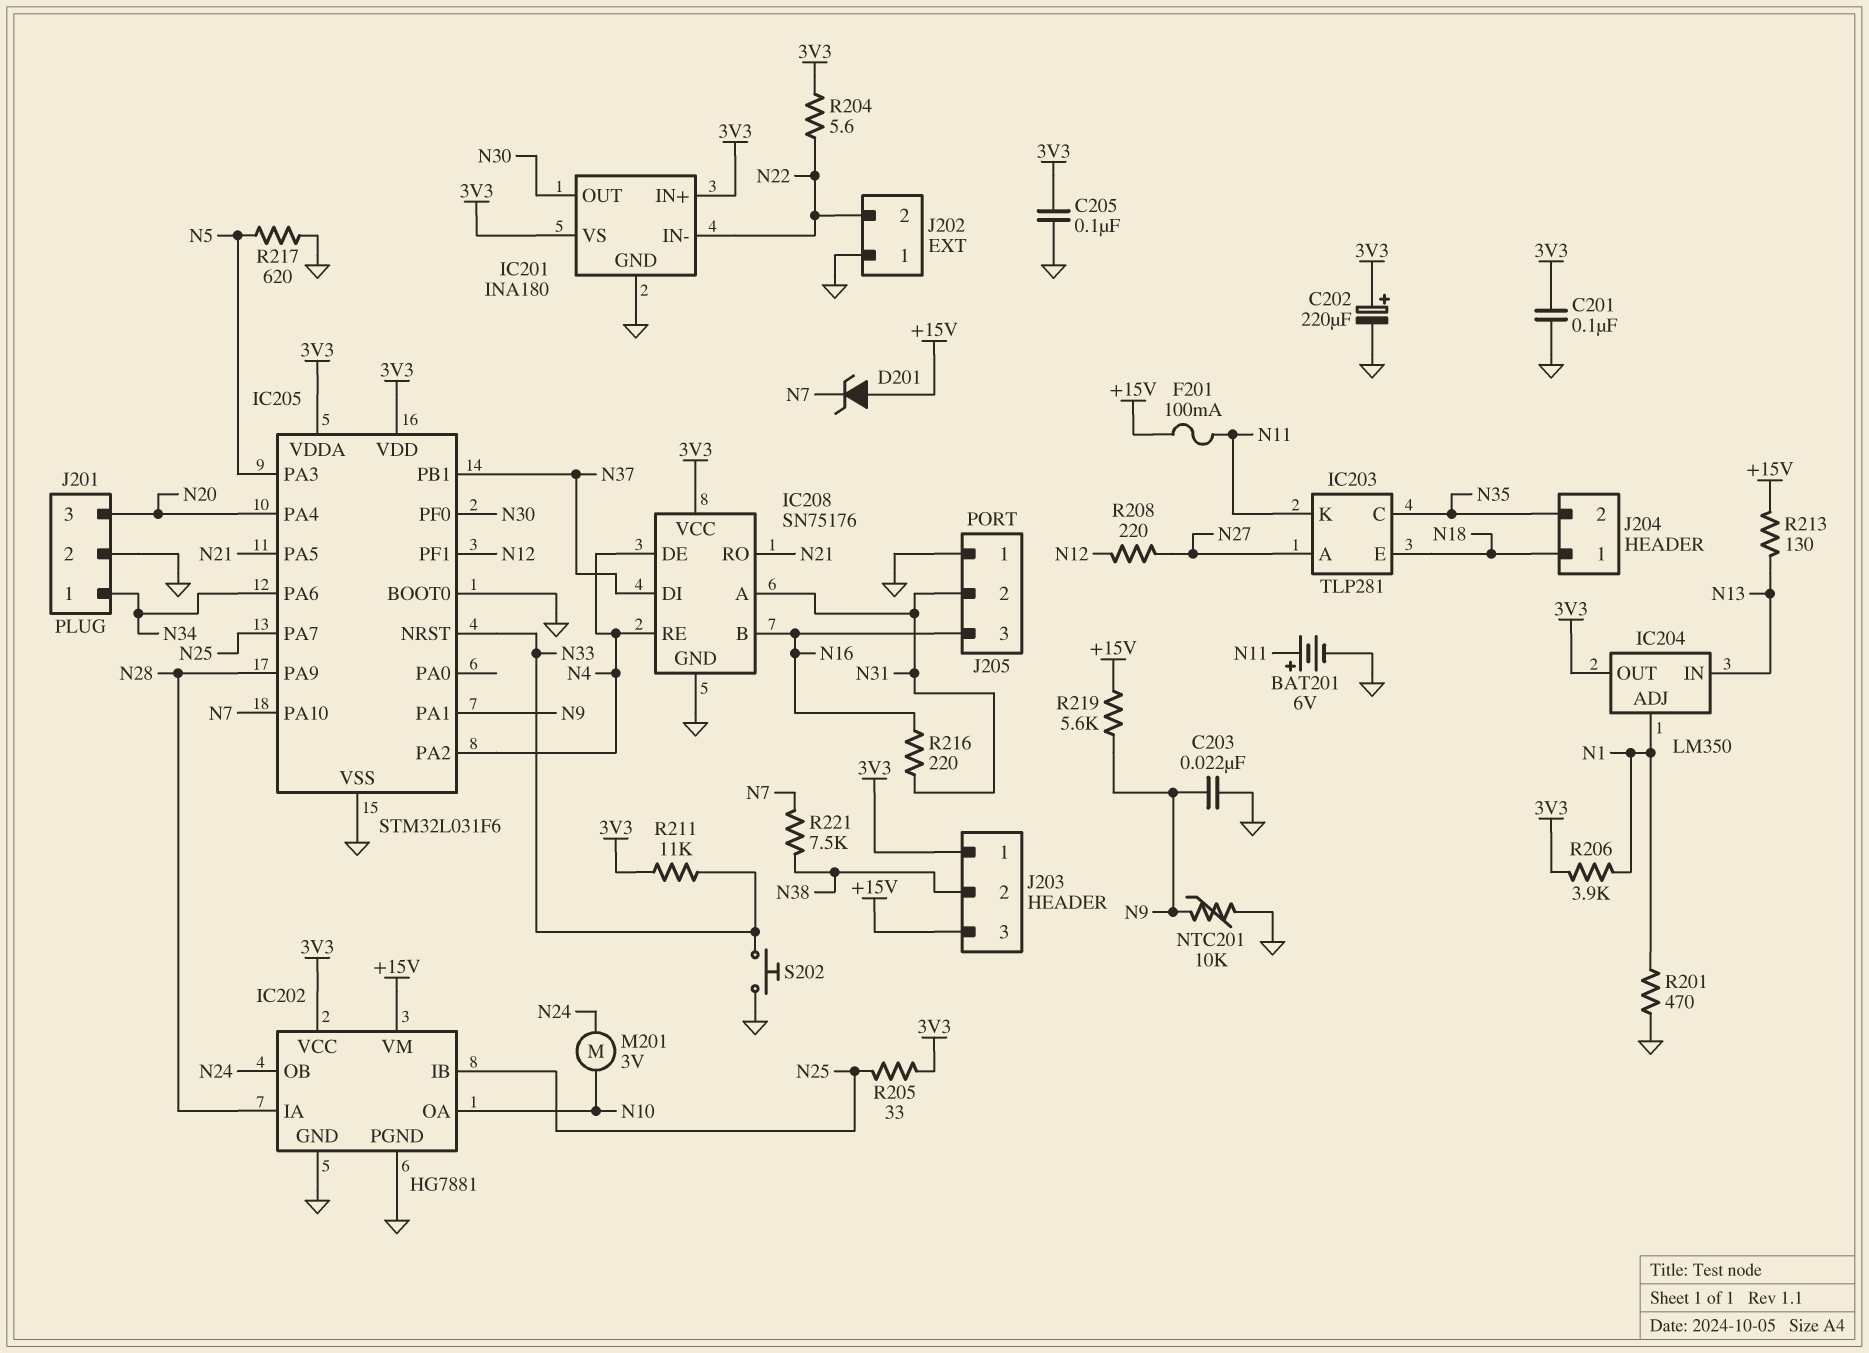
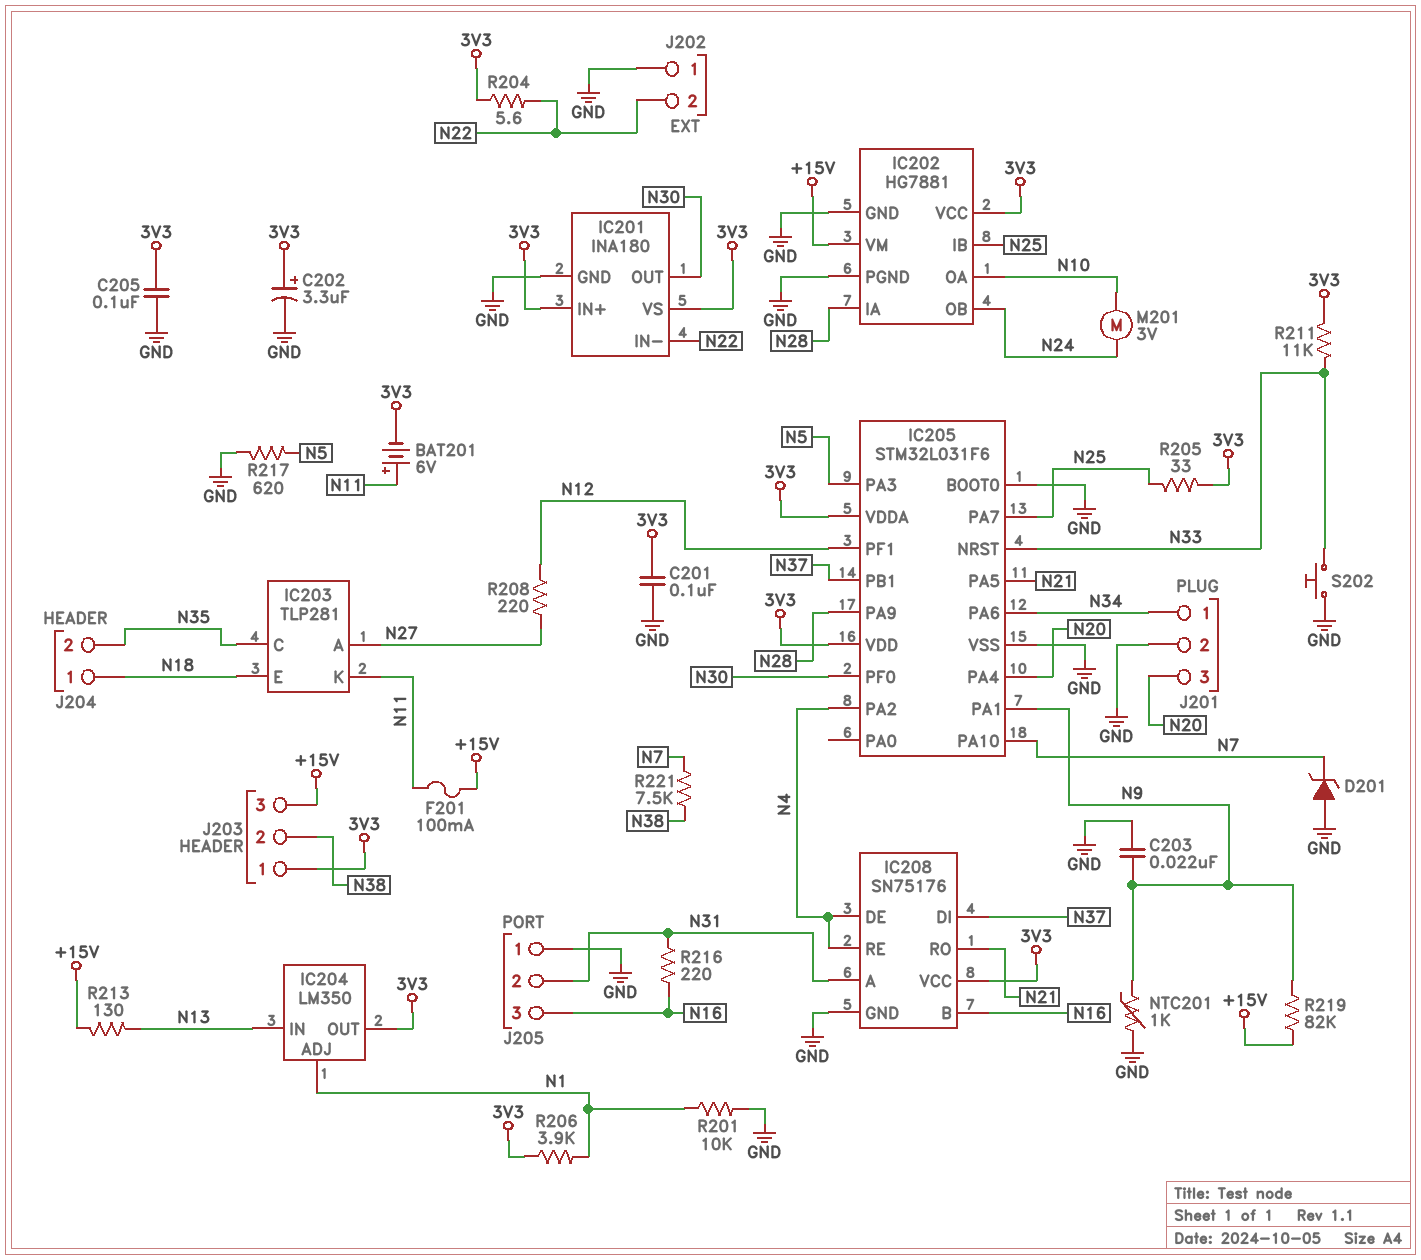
BAT201: 6V (plus N11, minus GND) -> 6V (plus N11, minus 3V3)
C202: 220uF (plus 3V3, minus GND) -> 3.3uF (plus 3V3, minus GND)
D201: zener (A +15V, K N7) -> zener (A GND, K N7)
NTC201: 10k (GND, N9) -> 1k (GND, N9)
R201: 470 (GND, N1) -> 10k (GND, N1)
R219: 5.6k (+15V, N9) -> 82k (+15V, N9)

